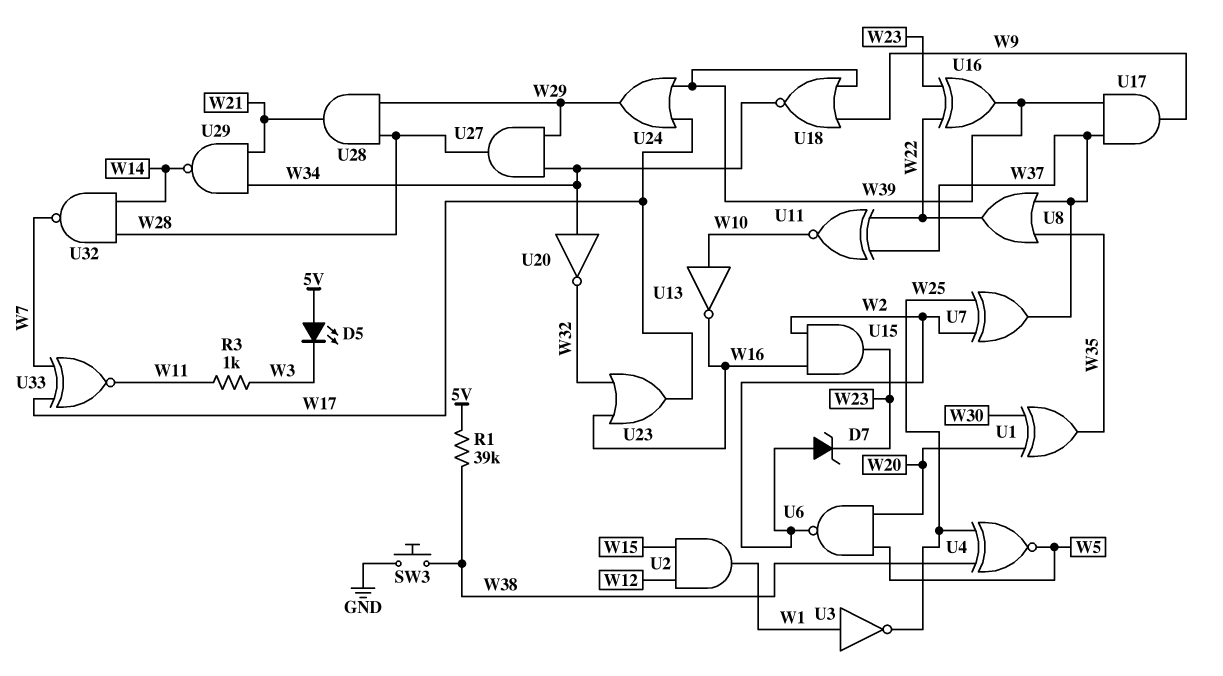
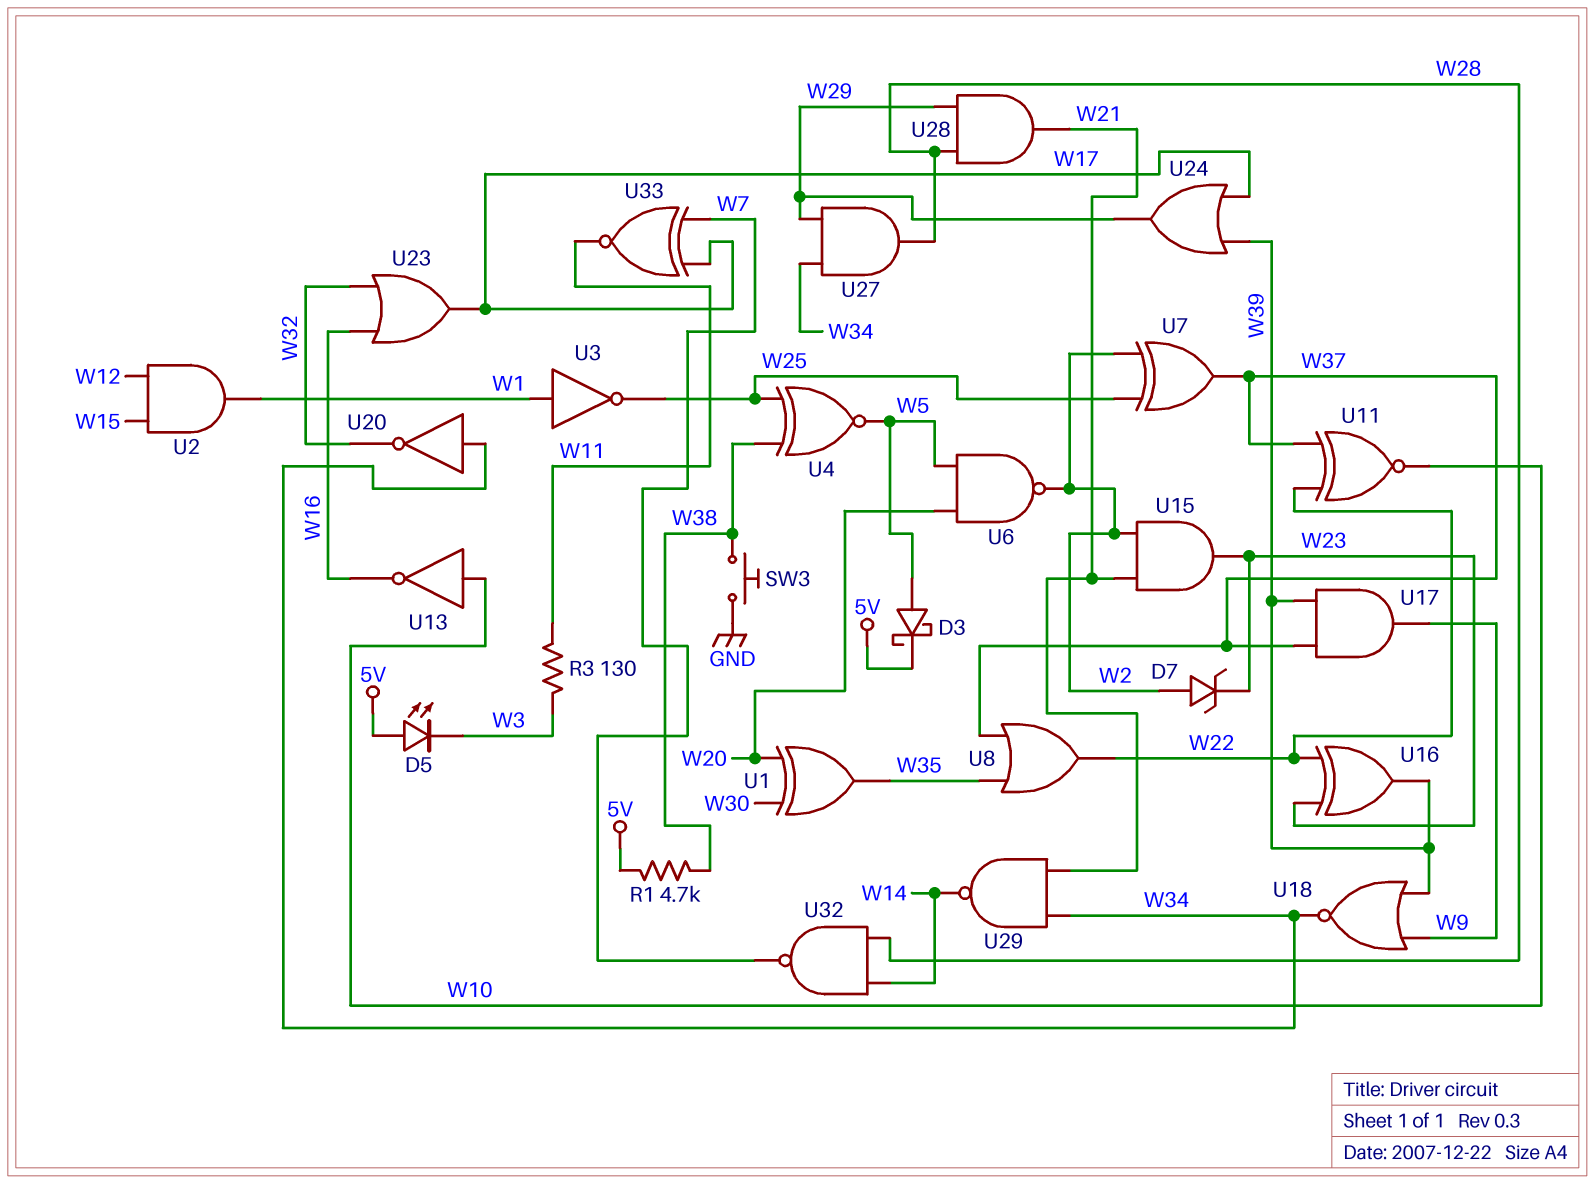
D3: none -> schottky (A W5, K 5V)
R1: 39k (5V, W38) -> 4.7k (5V, W38)
R3: 1k (W3, W11) -> 130 (W3, W11)
U15: AND (in W2, in W16, out W23) -> AND (in W2, in W21, out W23)

